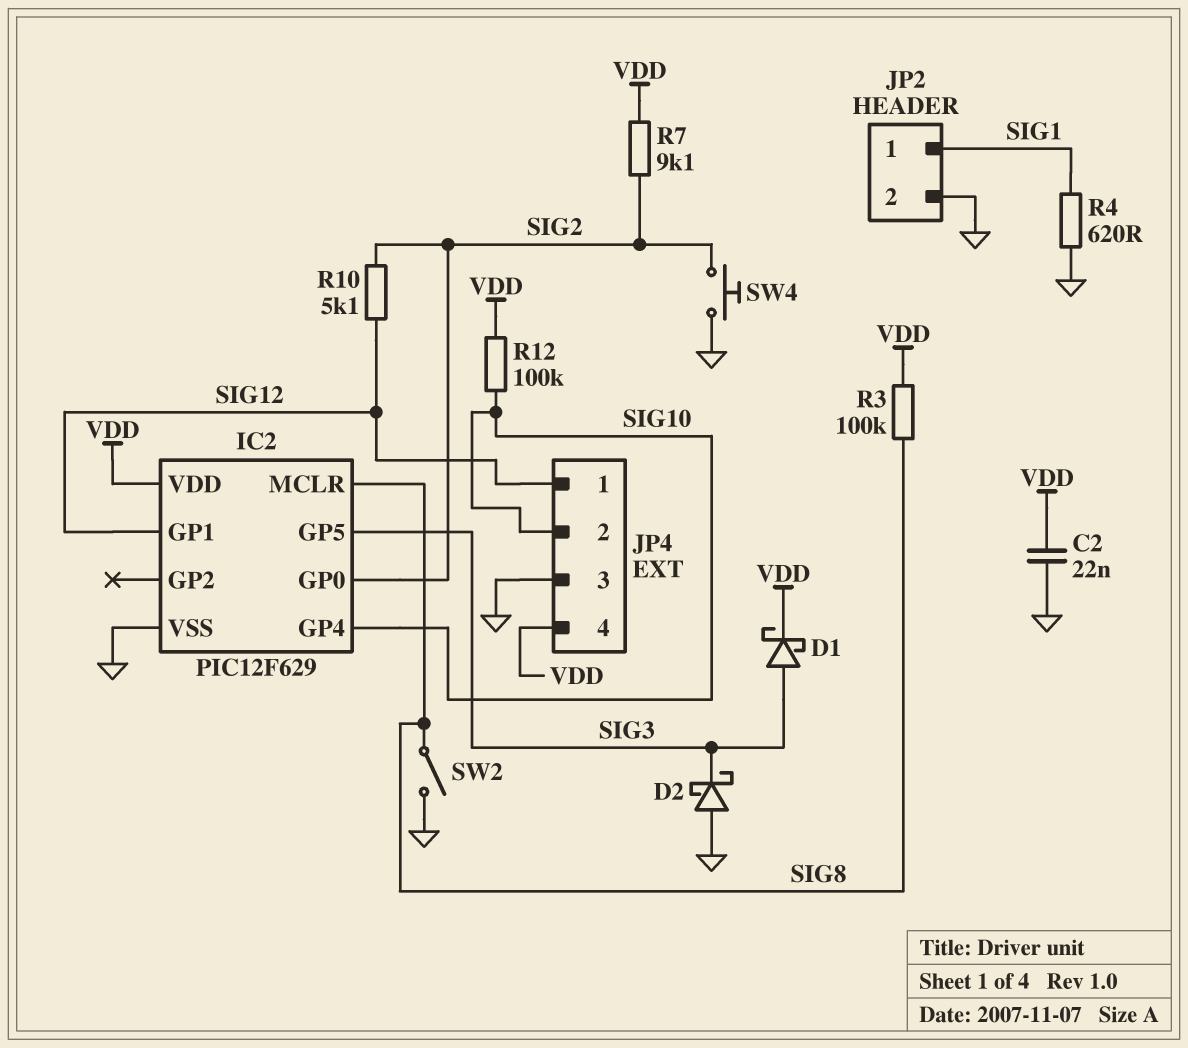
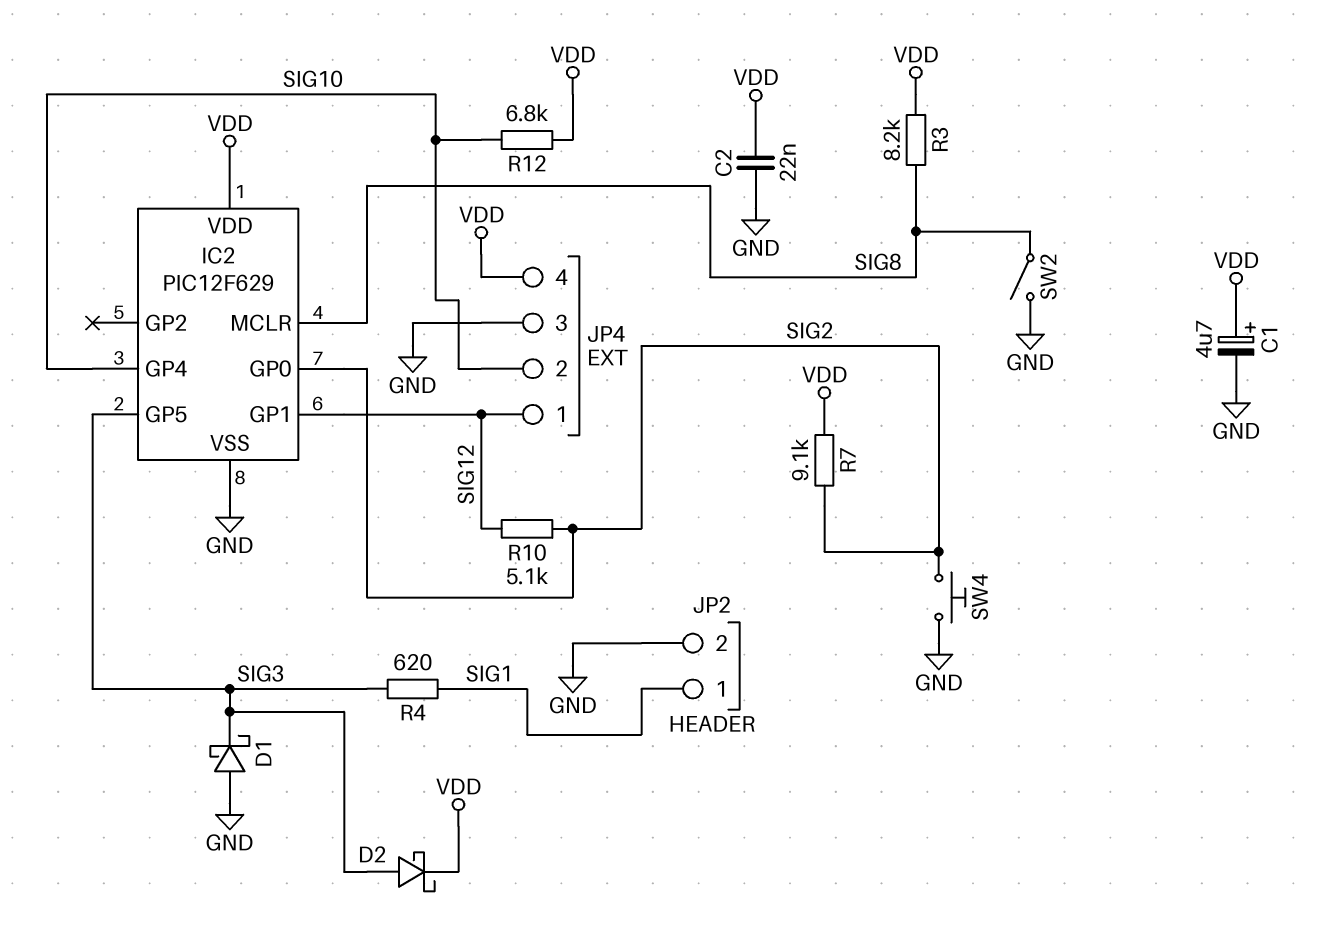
C1: none -> 4.7uF (plus VDD, minus GND)
D1: schottky (A SIG3, K VDD) -> schottky (A GND, K SIG3)
D2: schottky (A GND, K SIG3) -> schottky (A SIG3, K VDD)
R3: 100k (SIG8, VDD) -> 8.2k (SIG8, VDD)
R4: 620 (GND, SIG1) -> 620 (SIG1, SIG3)
R12: 100k (SIG10, VDD) -> 6.8k (SIG10, VDD)

